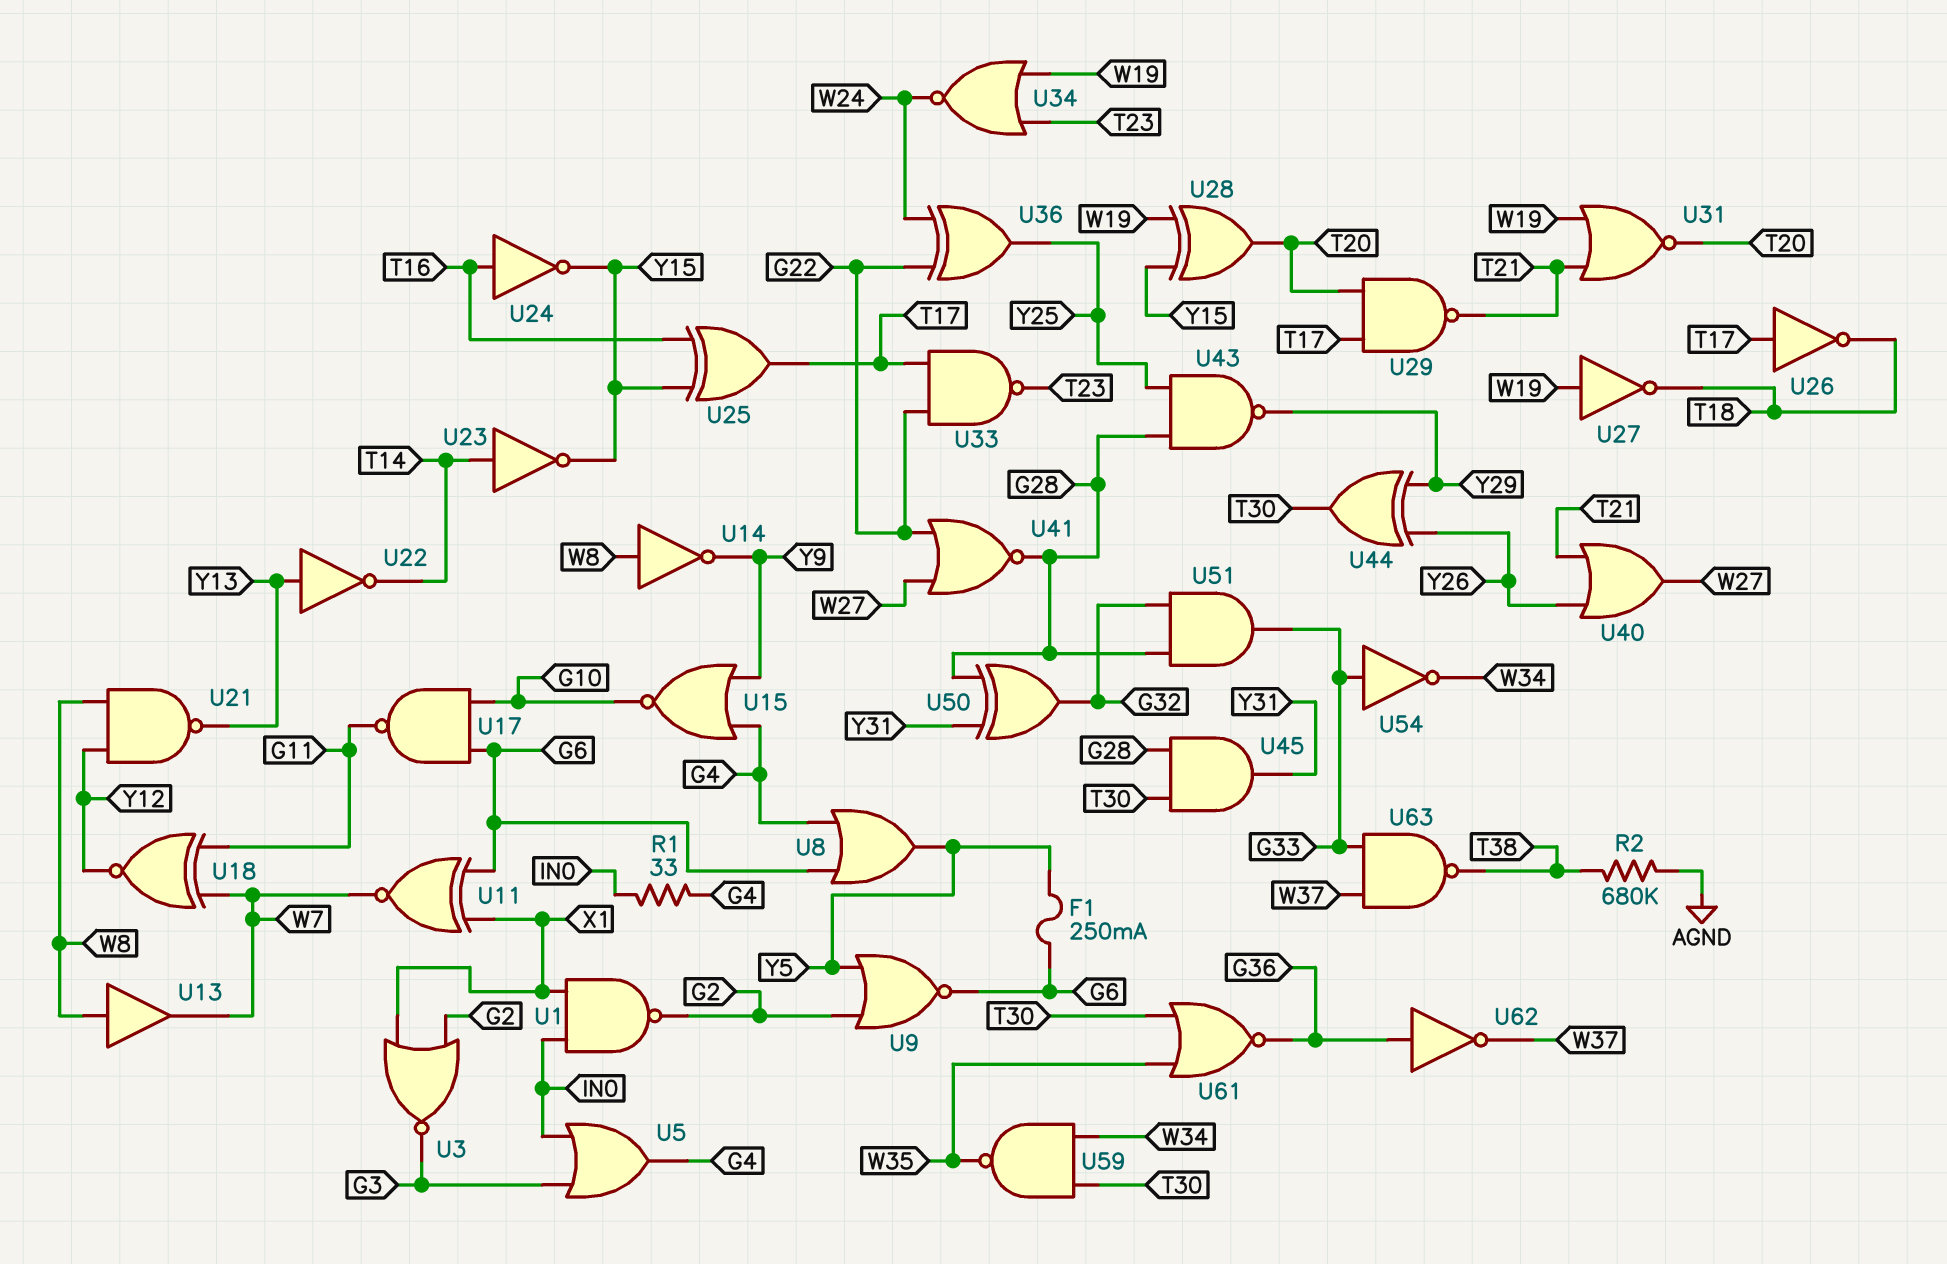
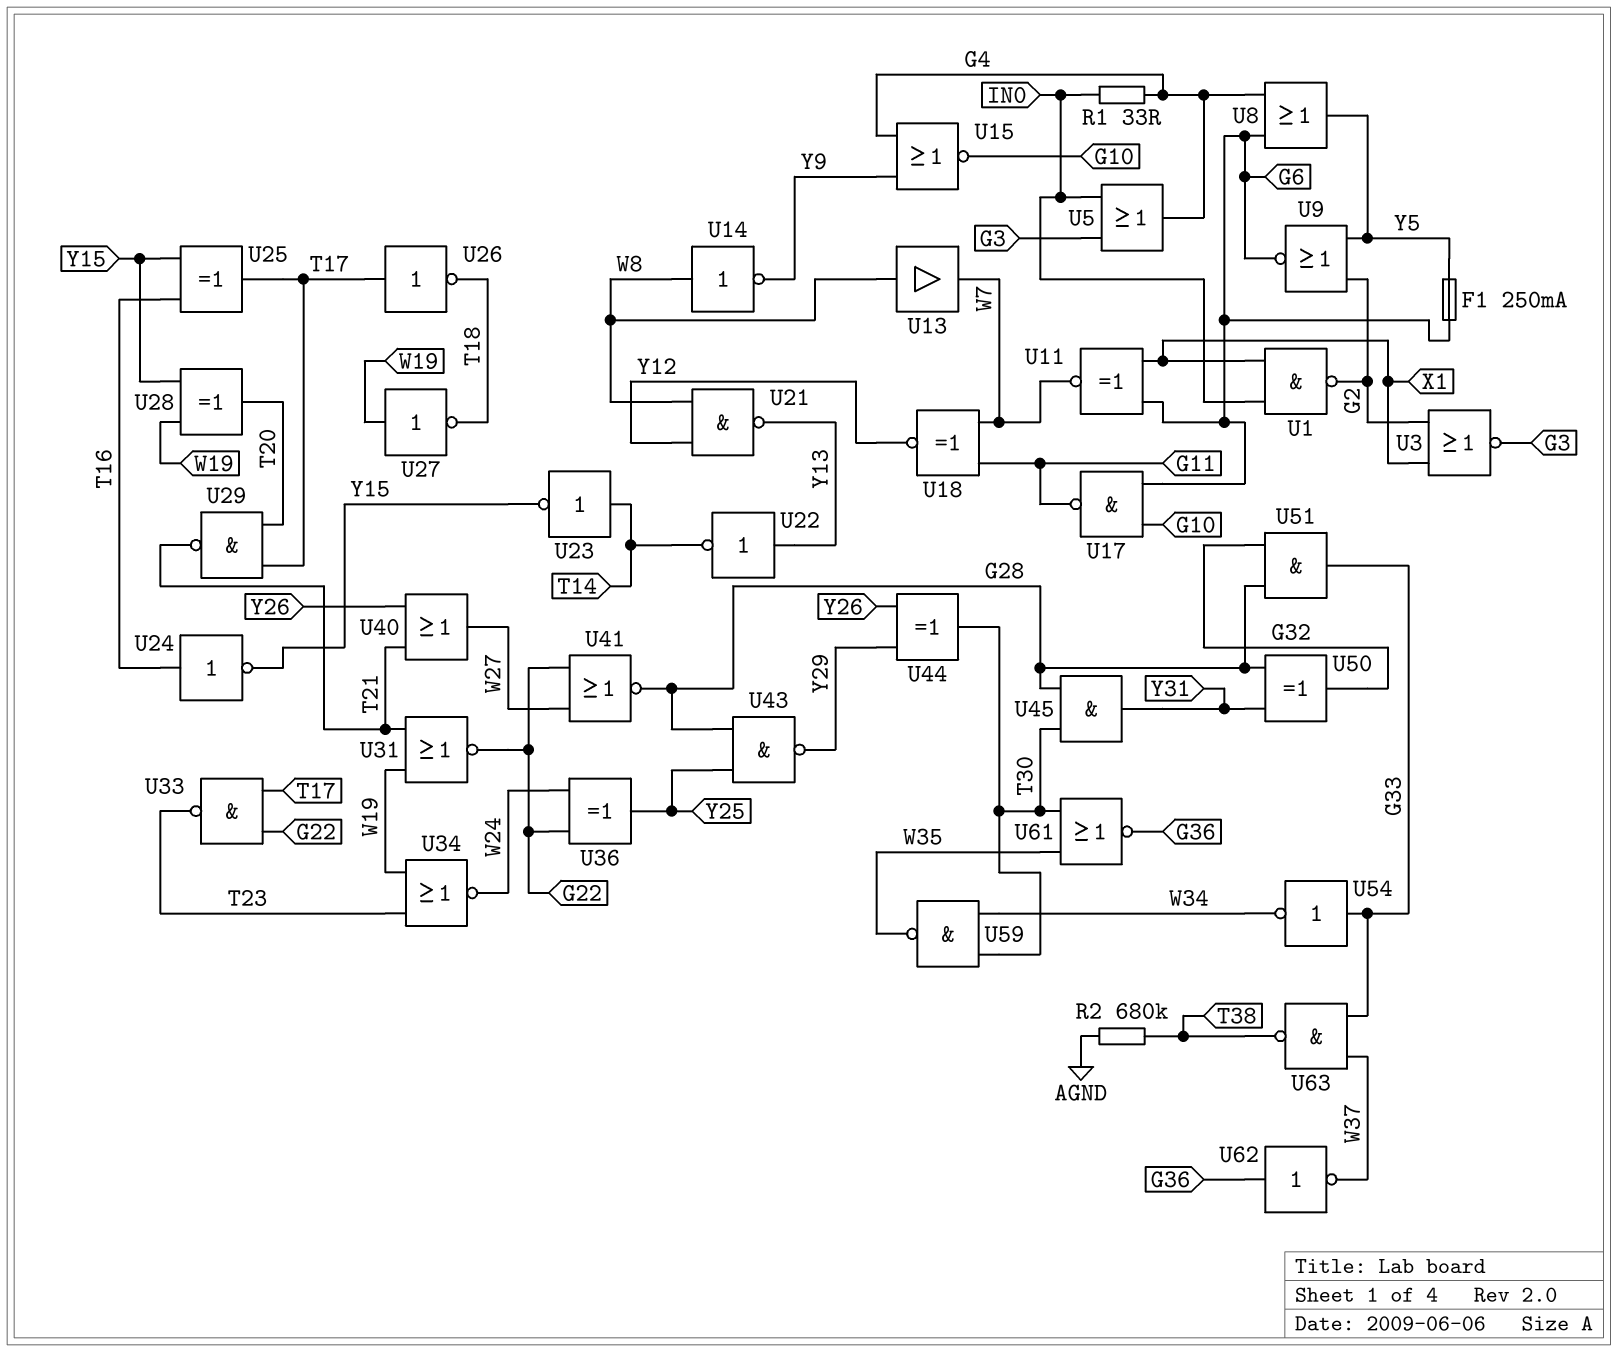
U31: NOR (in T21, in W19, out T20) -> NOR (in T21, in W19, out G22)

